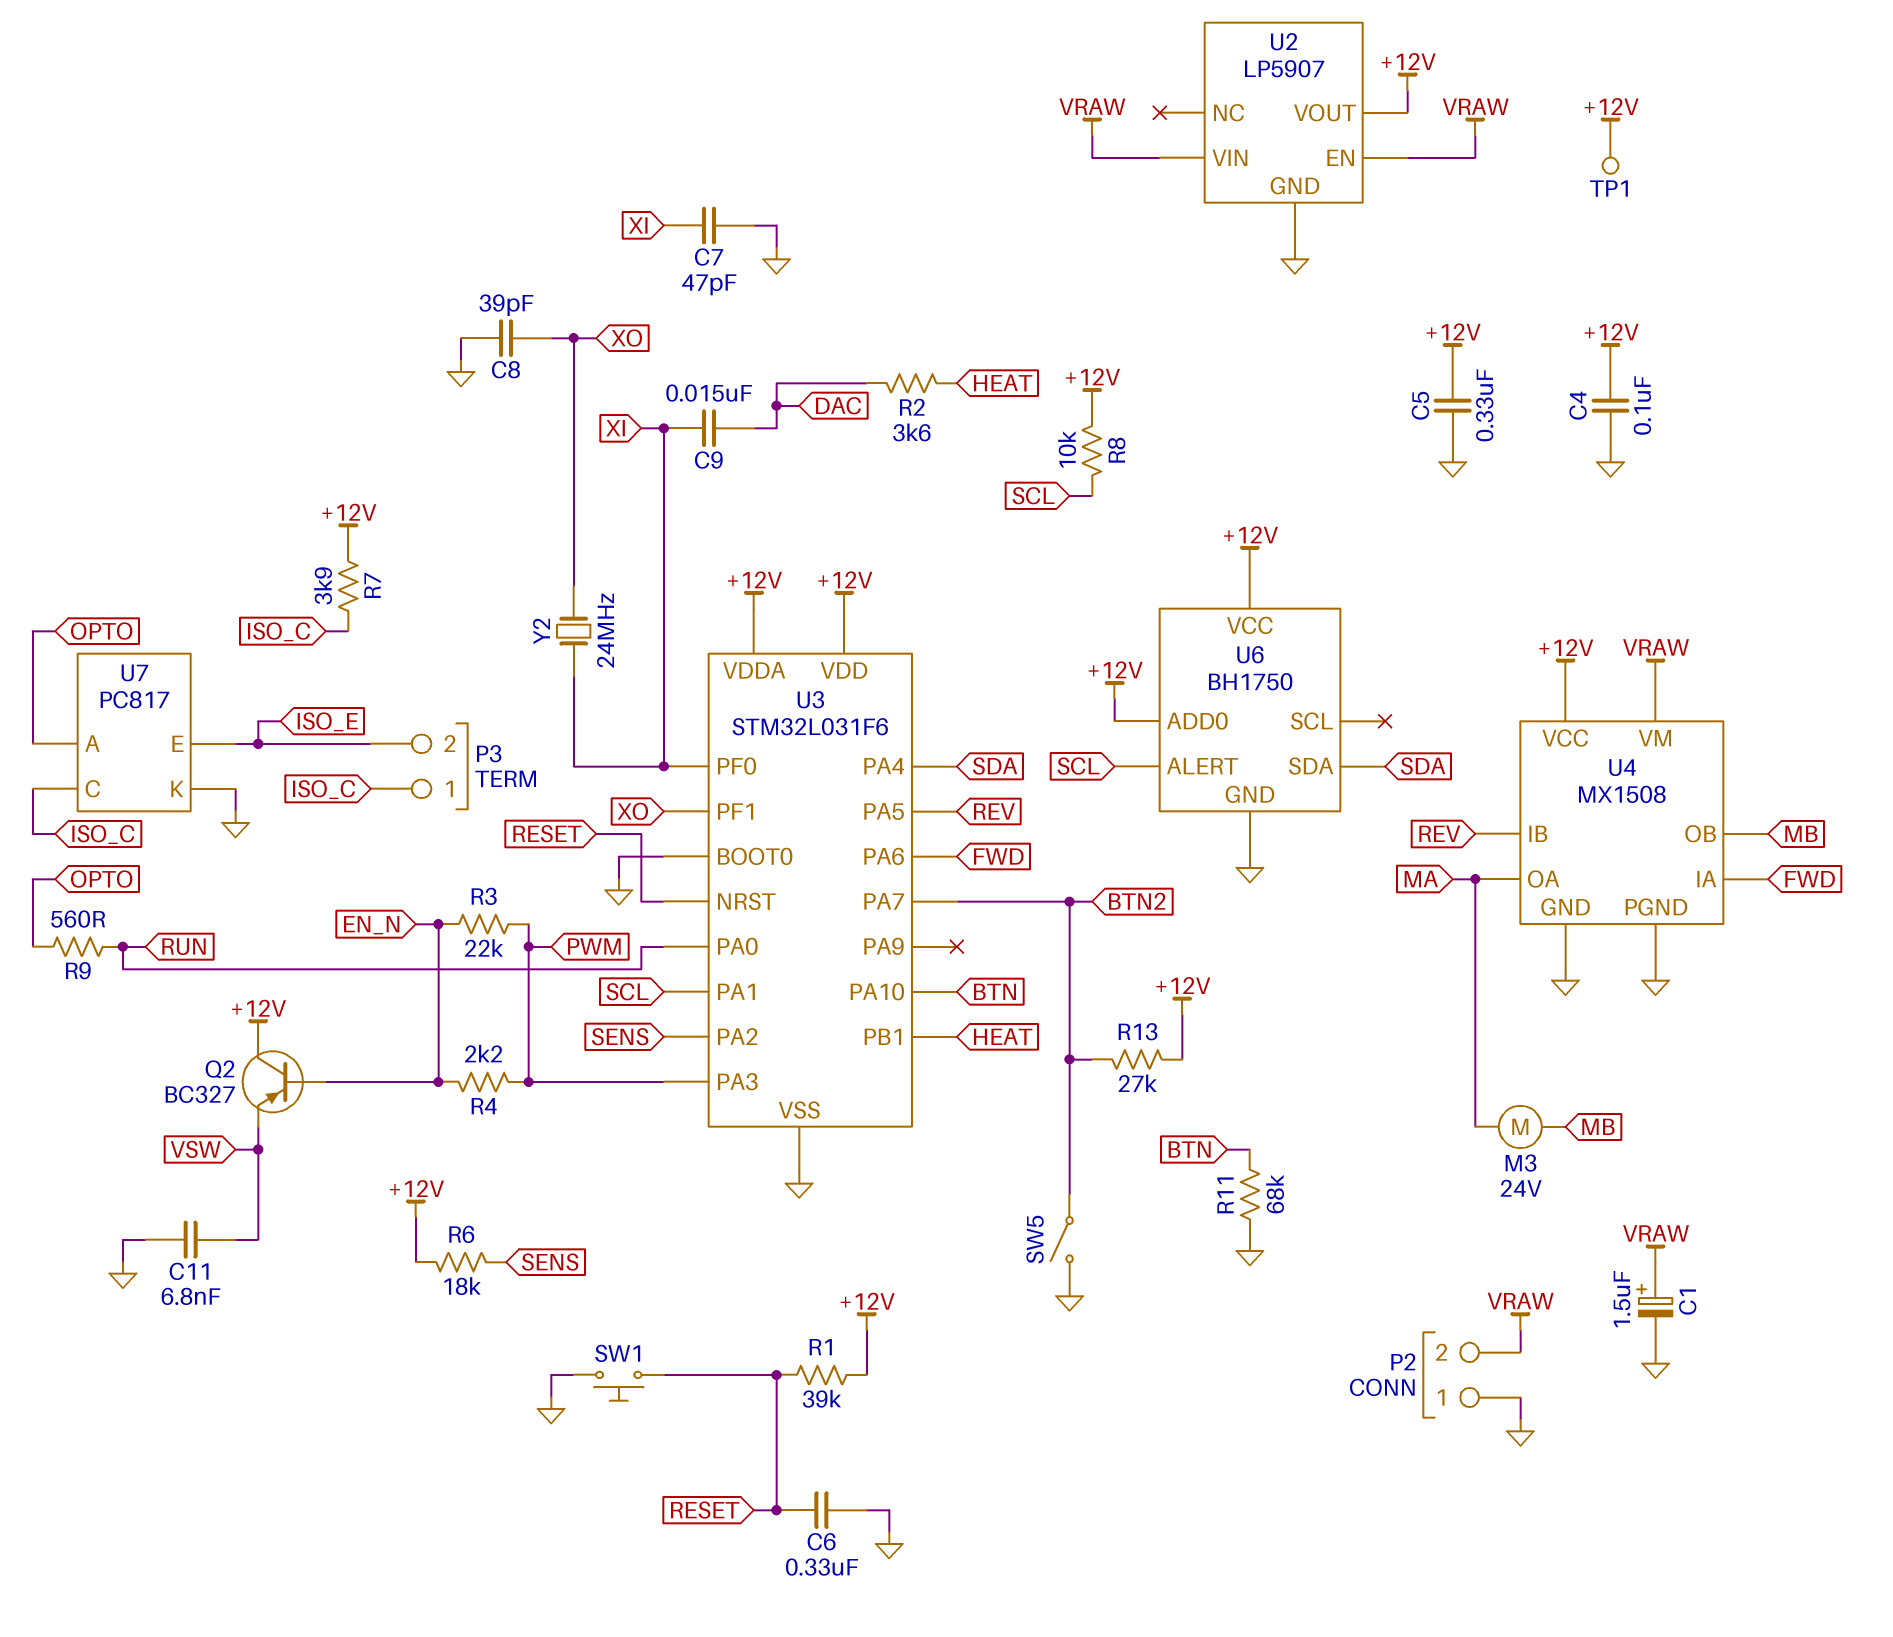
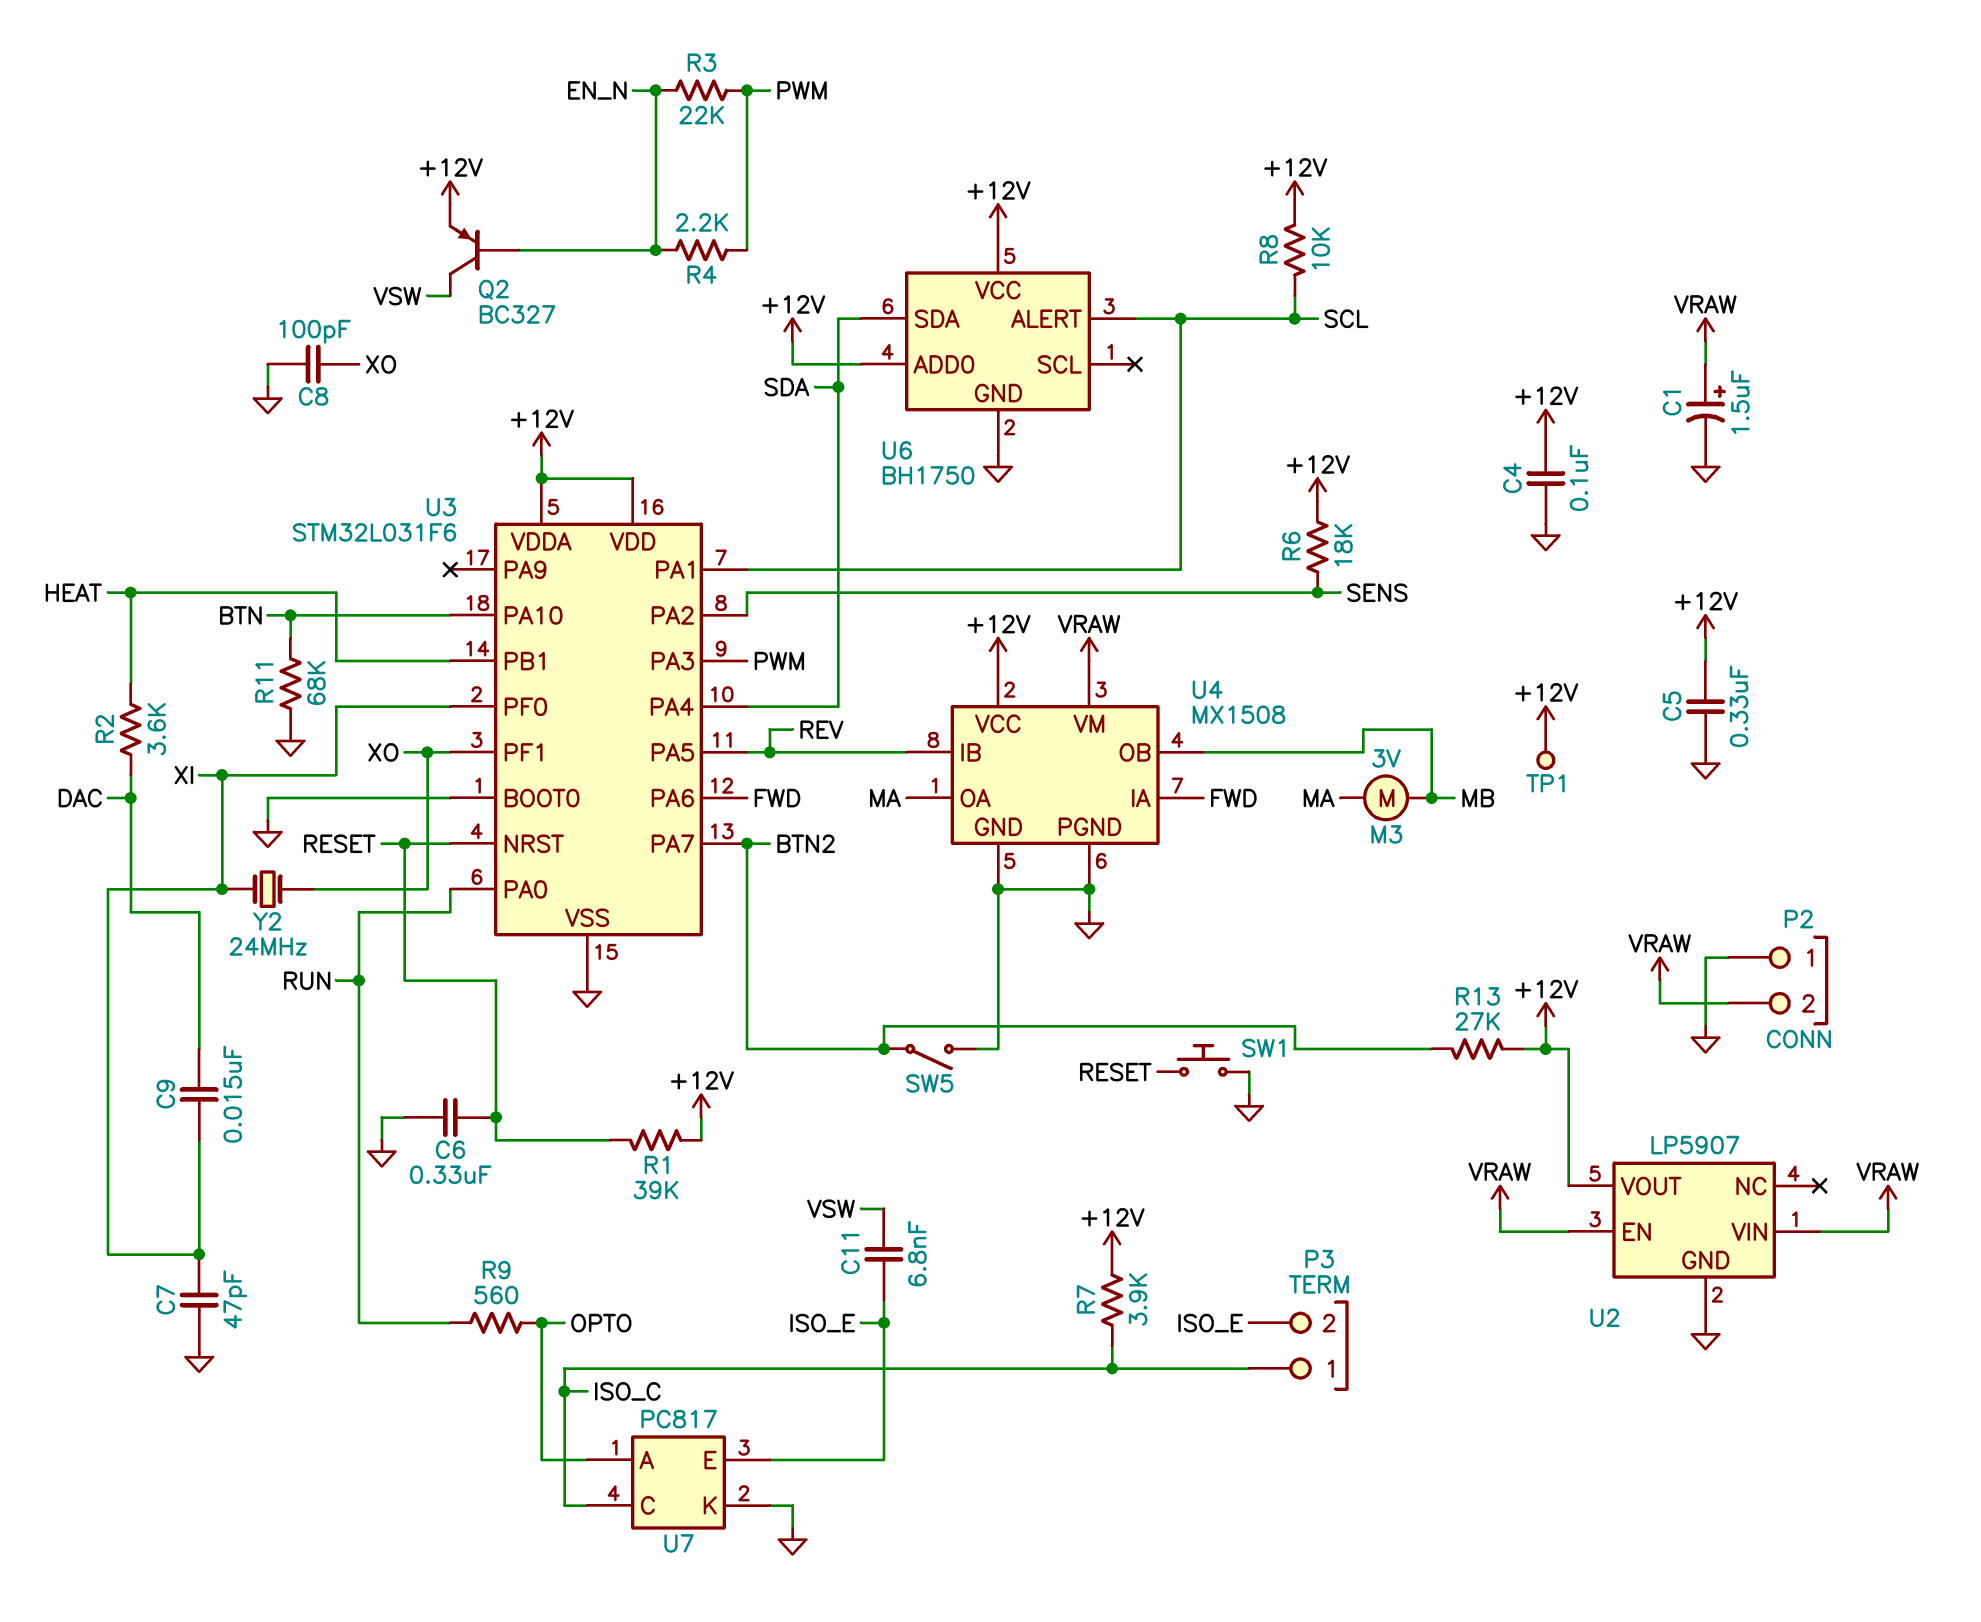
C8: 39pF (GND, XO) -> 100pF (GND, XO)
C11: 6.8nF (GND, VSW) -> 6.8nF (ISO_E, VSW)
M3: motor 24V (MA, MB) -> motor 3V (MA, MB)
Q2: PNP BC327 (B EN_N, C +12V, E VSW) -> PNP BC327 (B EN_N, C VSW, E +12V)

